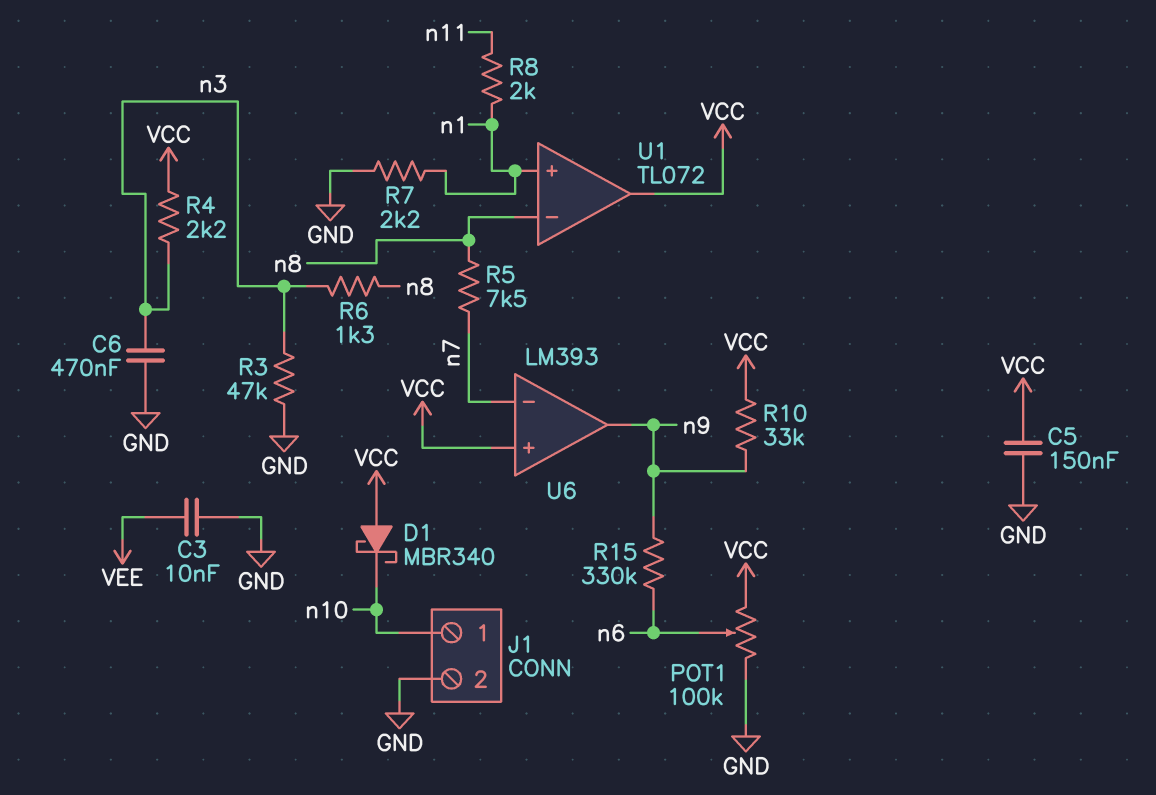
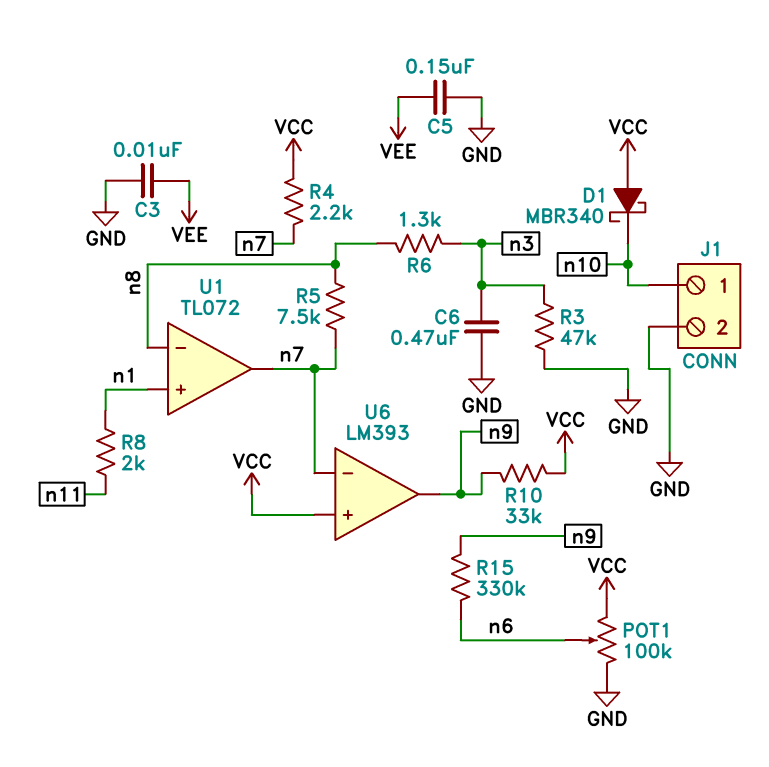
C5: 150nF (GND, VCC) -> 150nF (GND, VEE)
R4: 2.2k (VCC, n3) -> 2.2k (VCC, n7)
R7: 2.2k (GND, n1) -> none
U1 pin out: VCC -> n7

